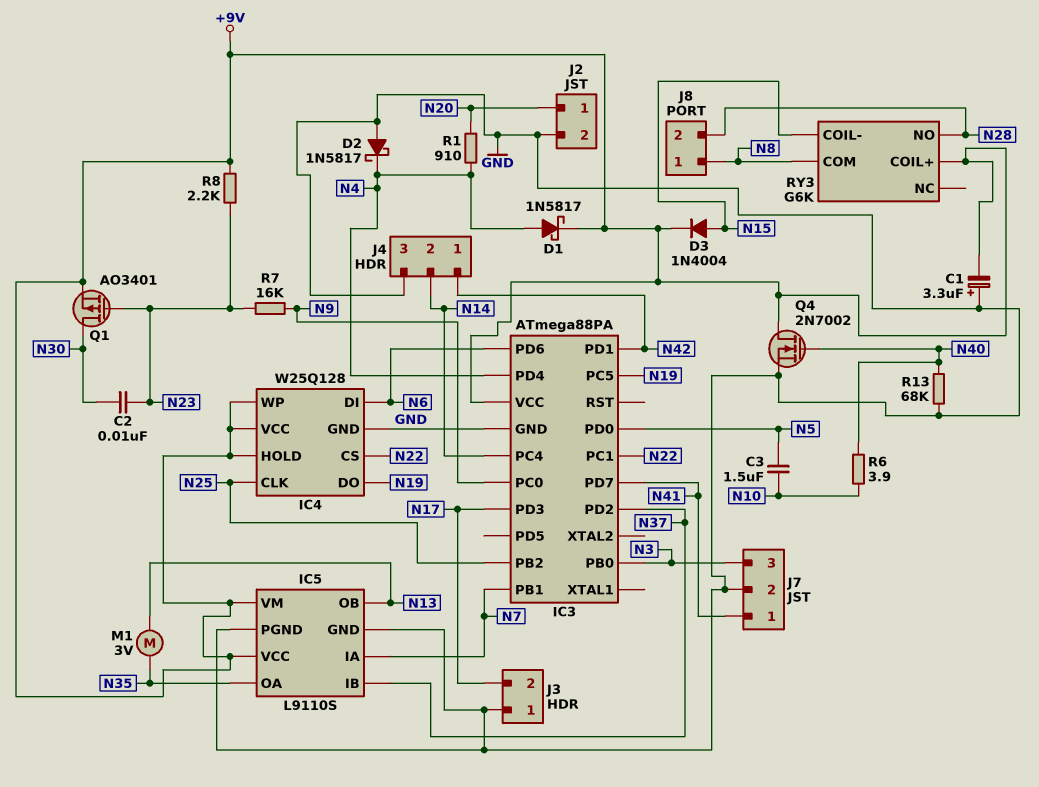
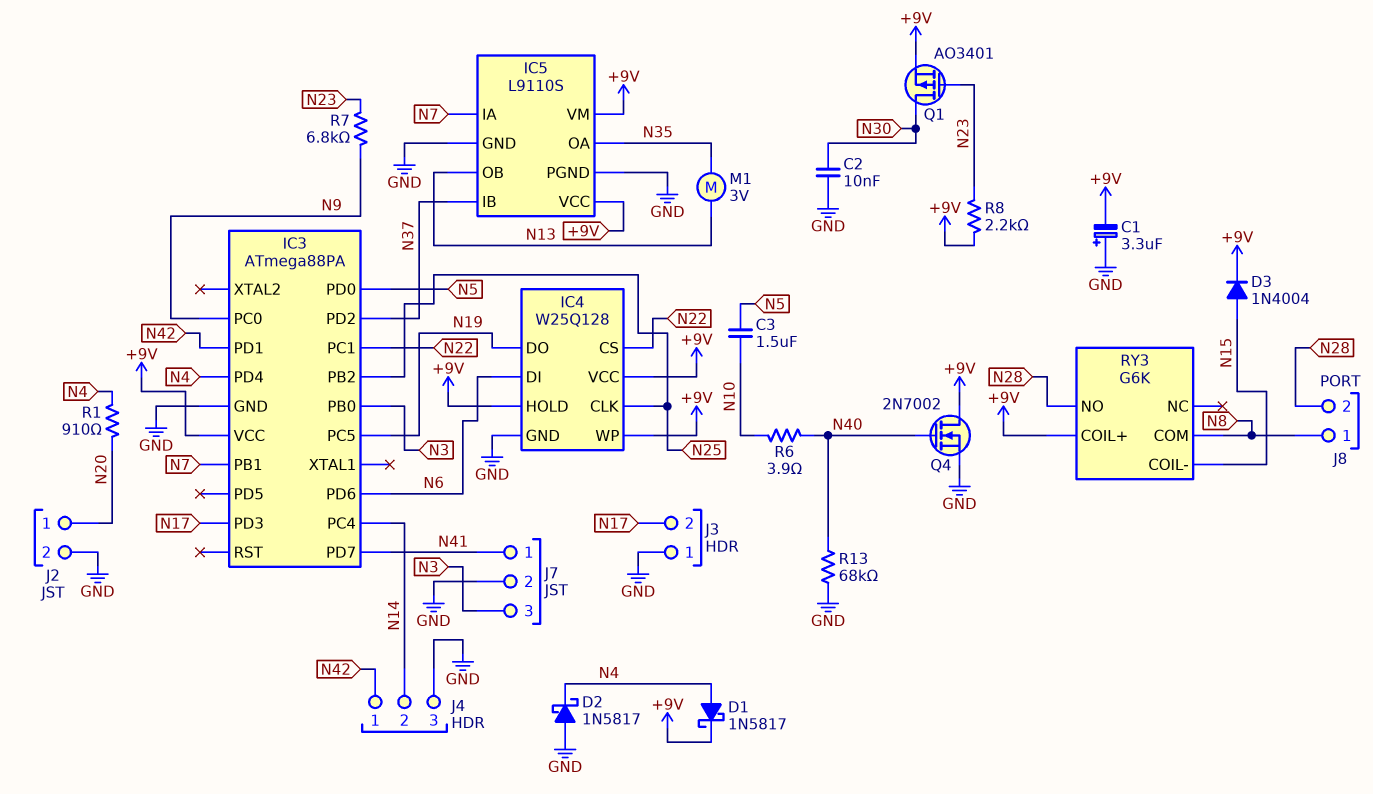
C2: 10nF (N23, N30) -> 10nF (GND, N30)
R7: 16k (N9, N23) -> 6.8k (N9, N23)

